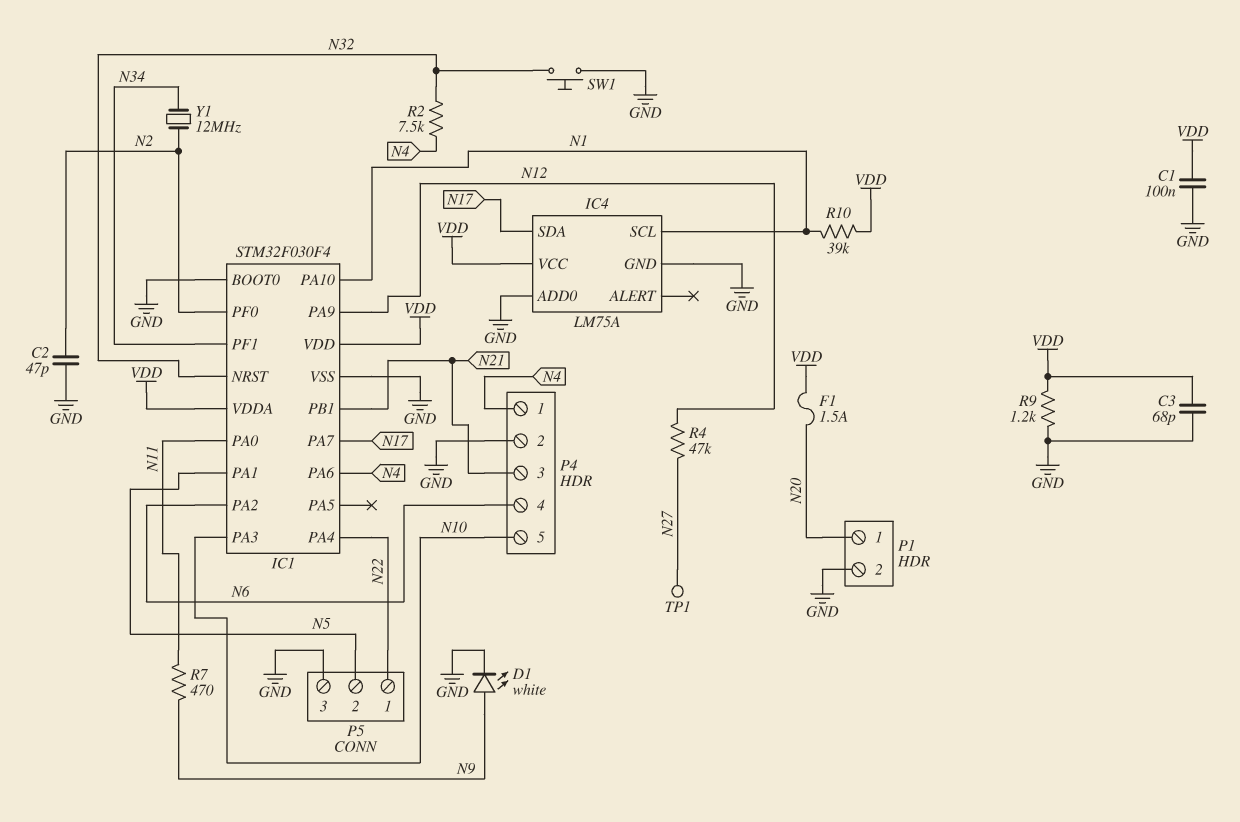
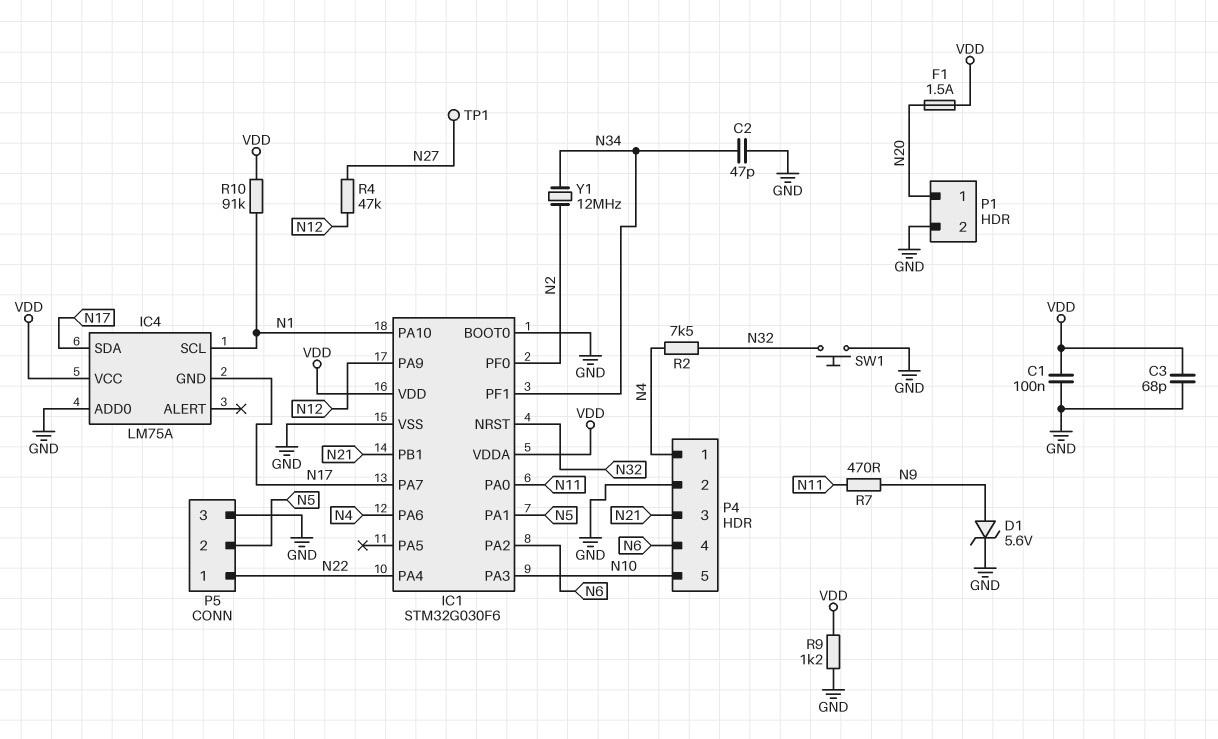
C2: 47pF (GND, N2) -> 47pF (GND, N34)
D1: LED white (A N9, K GND) -> zener 5.6V (A N9, K GND)
IC1: STM32F030F4 -> STM32G030F6
IC4 pin GND: GND -> N17
R10: 39k (N1, VDD) -> 91k (N1, VDD)

